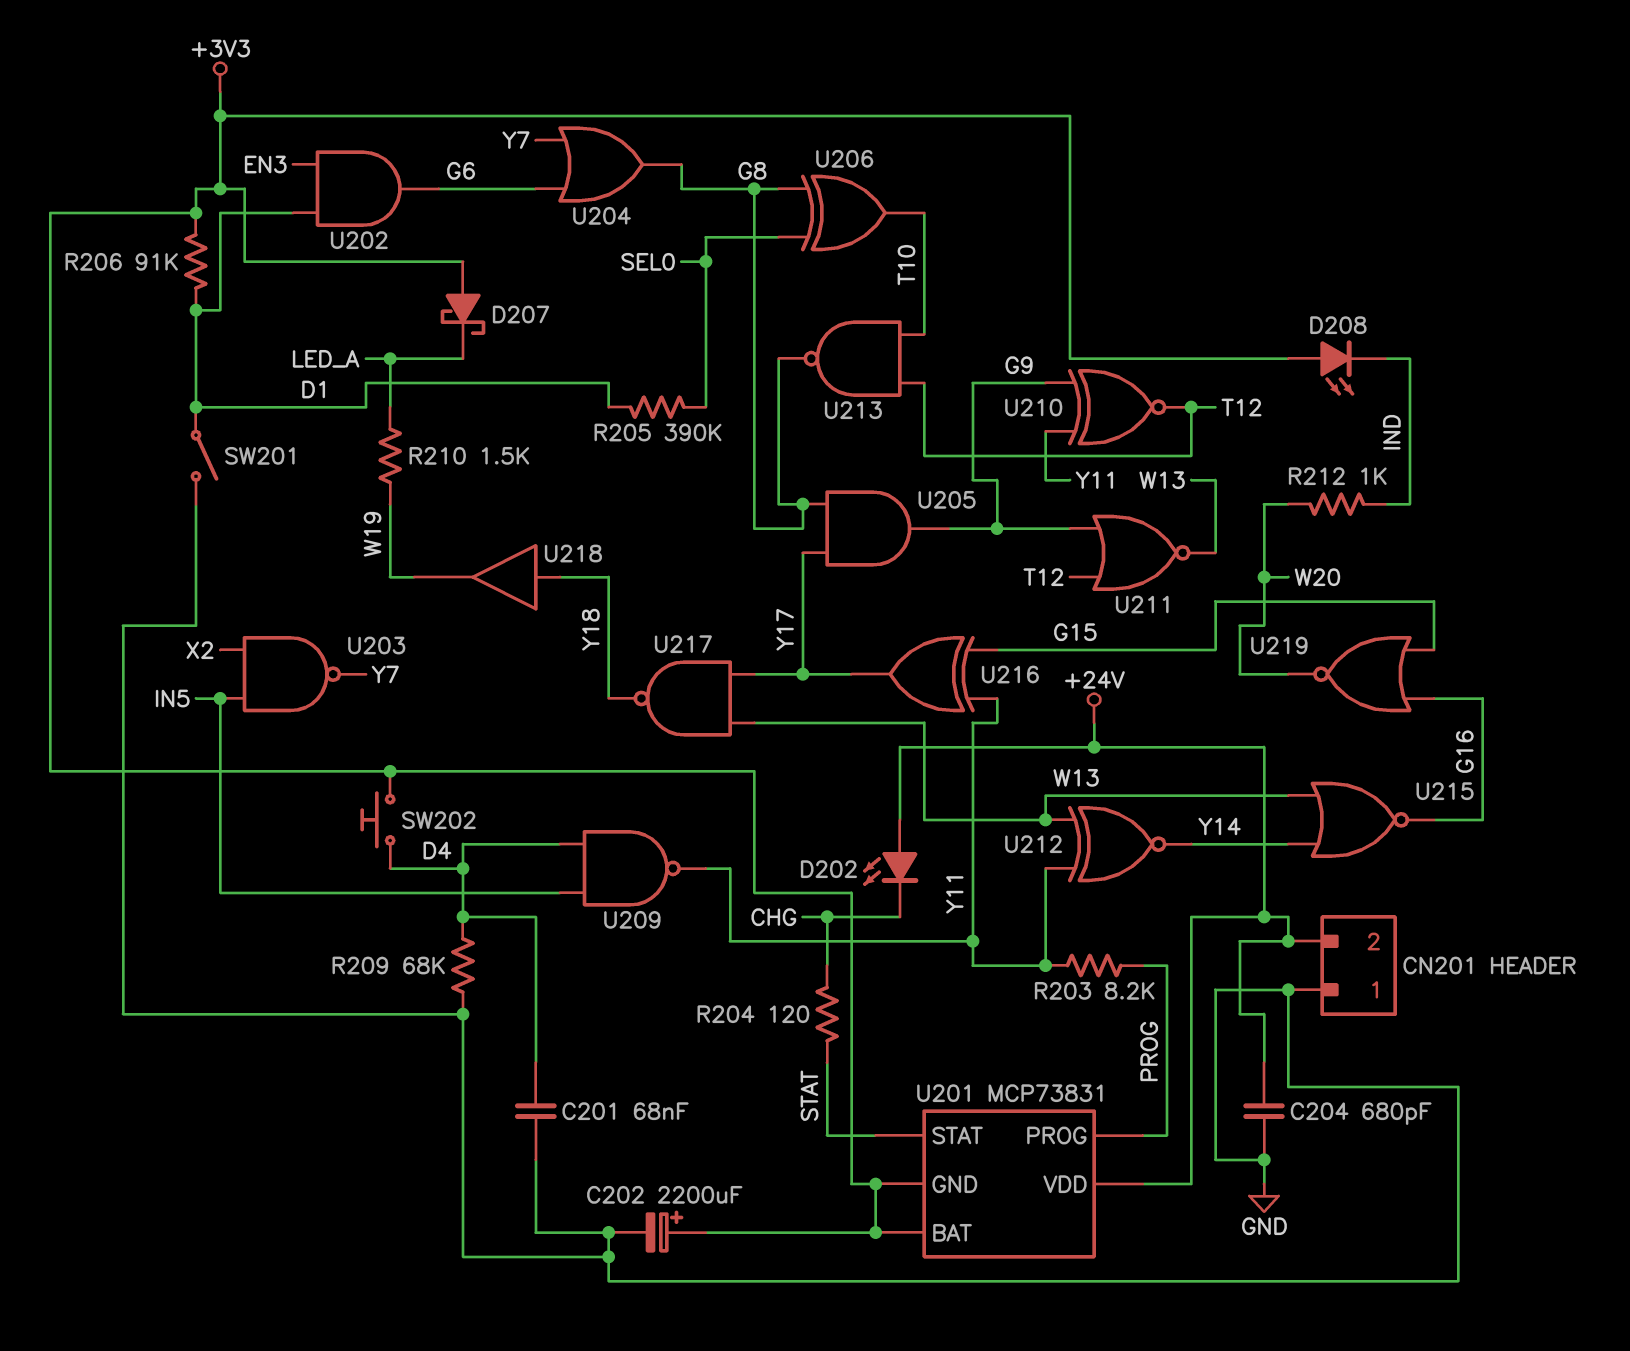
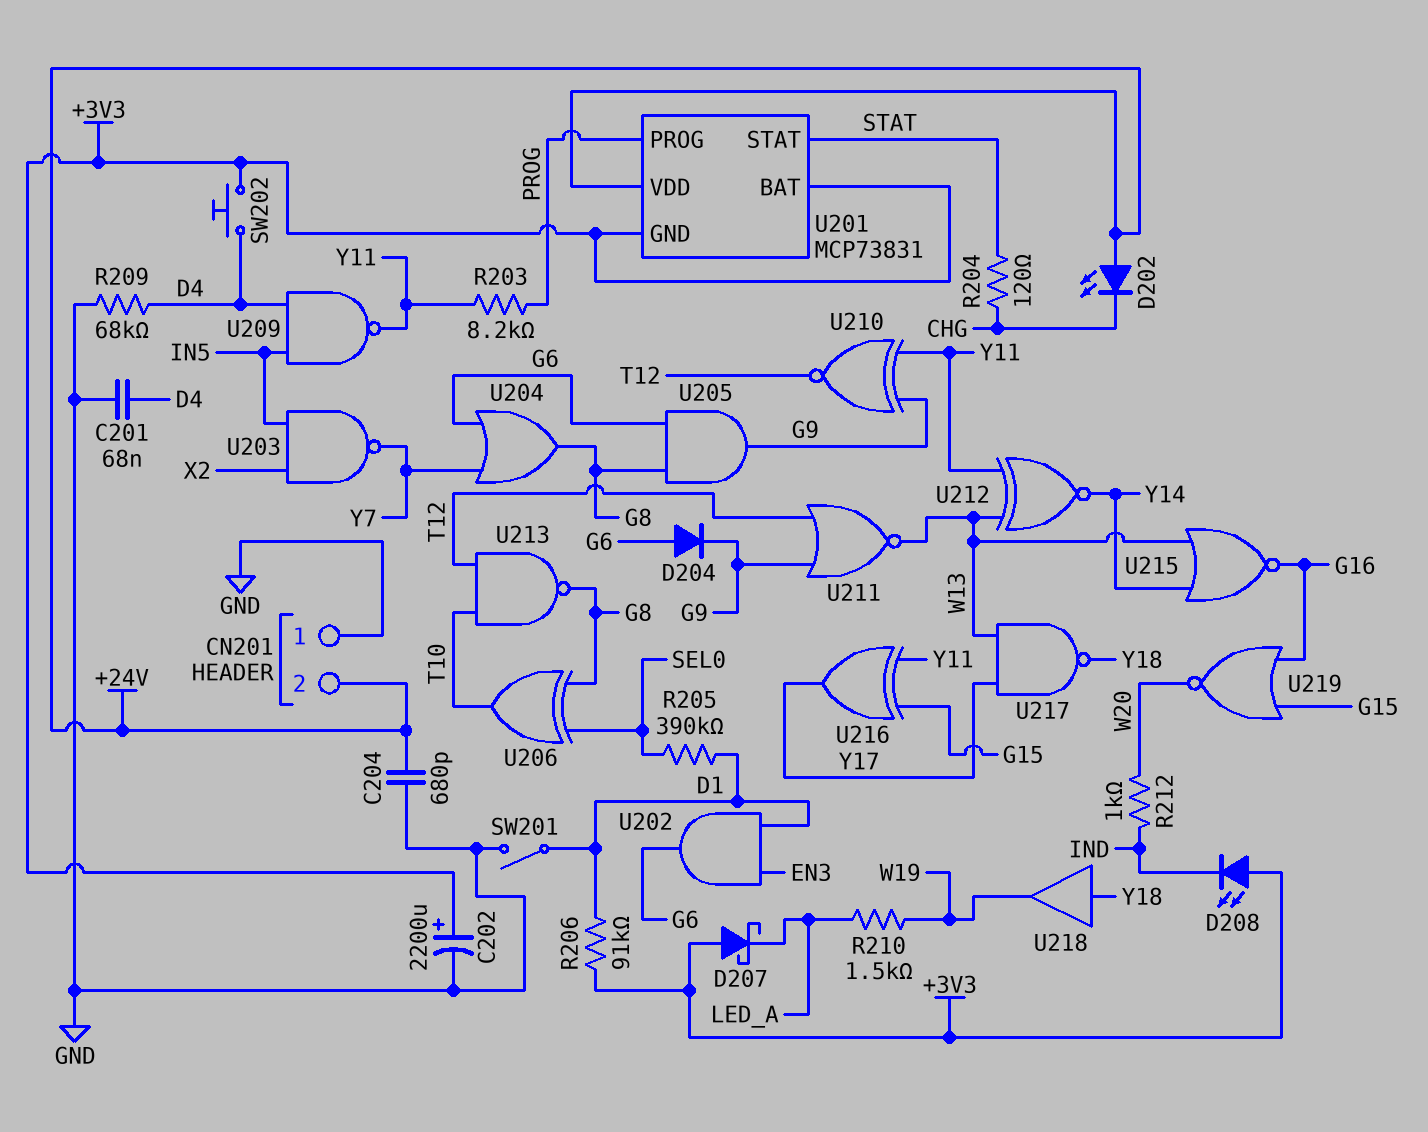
D204: none -> diode (A G6, K G9)
U205: AND (in G8, in Y17, out G9) -> AND (in G6, in G8, out G9)

